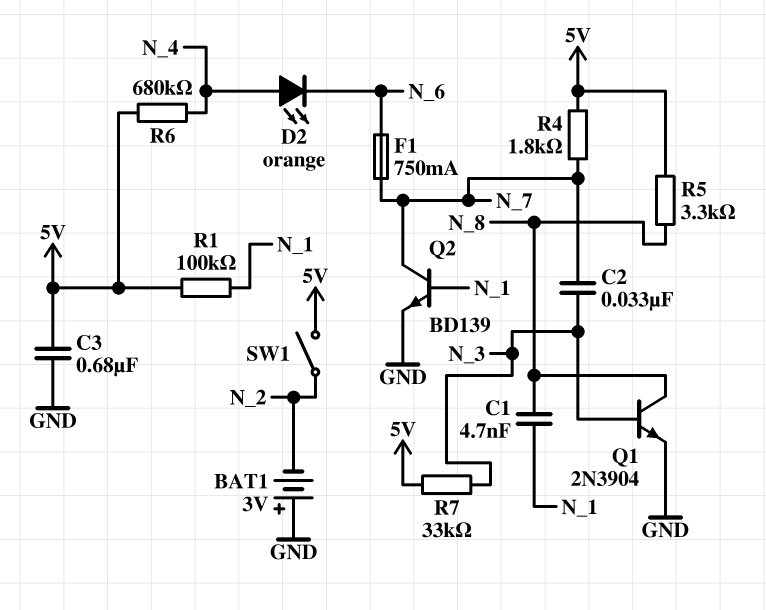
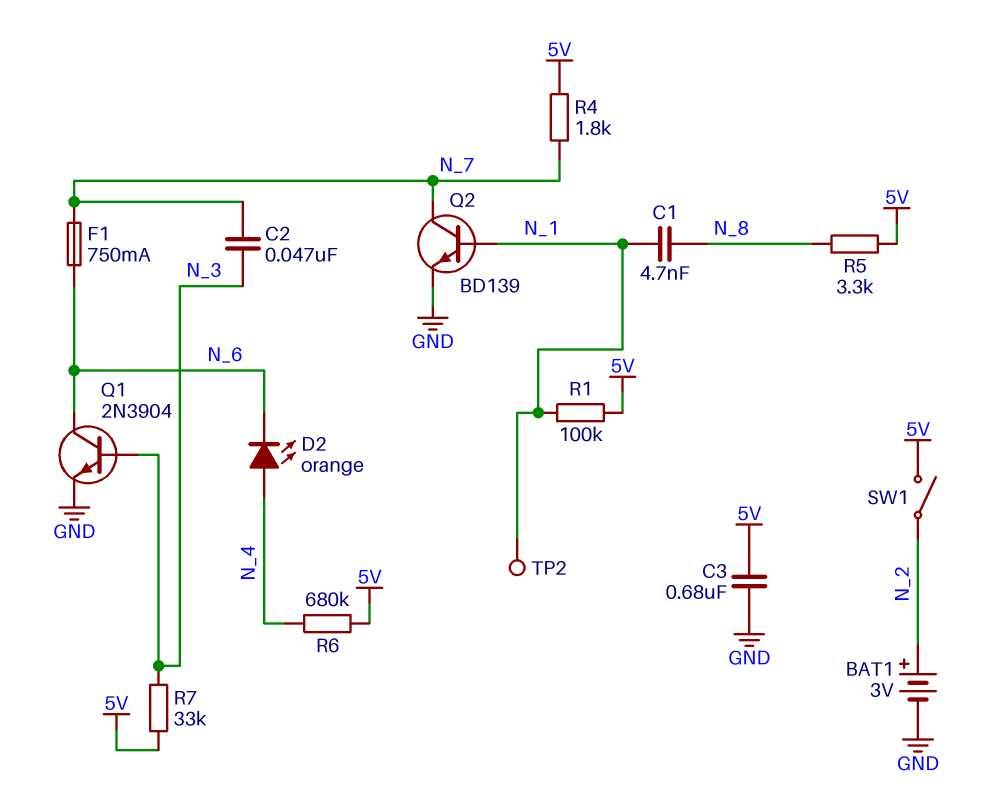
BAT1: 3V (plus GND, minus N_2) -> 3V (plus N_2, minus GND)
C2: 33nF (N_3, N_7) -> 47nF (N_3, N_7)
Q1: NPN 2N3904 (B N_3, C N_8, E GND) -> NPN 2N3904 (B N_3, C N_6, E GND)
TP2: none -> test point (N_1)

